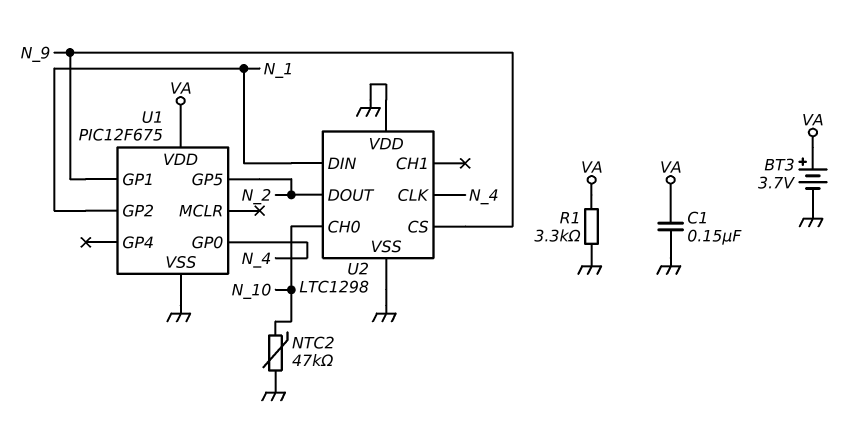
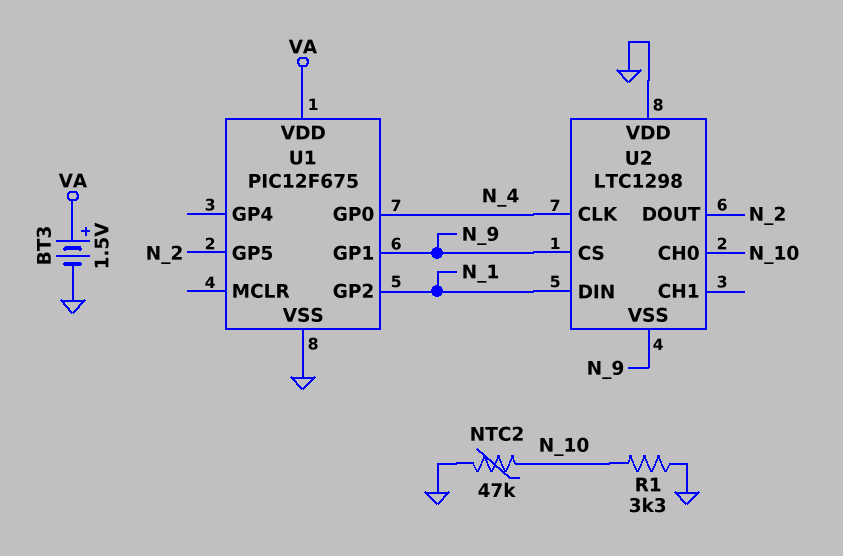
BT3: 3.7V (plus VA, minus GND) -> 1.5V (plus VA, minus GND)
C1: 150nF (GND, VA) -> none
R1: 3.3k (GND, VA) -> 3.3k (GND, N_10)
U2 pin VSS: GND -> N_9

